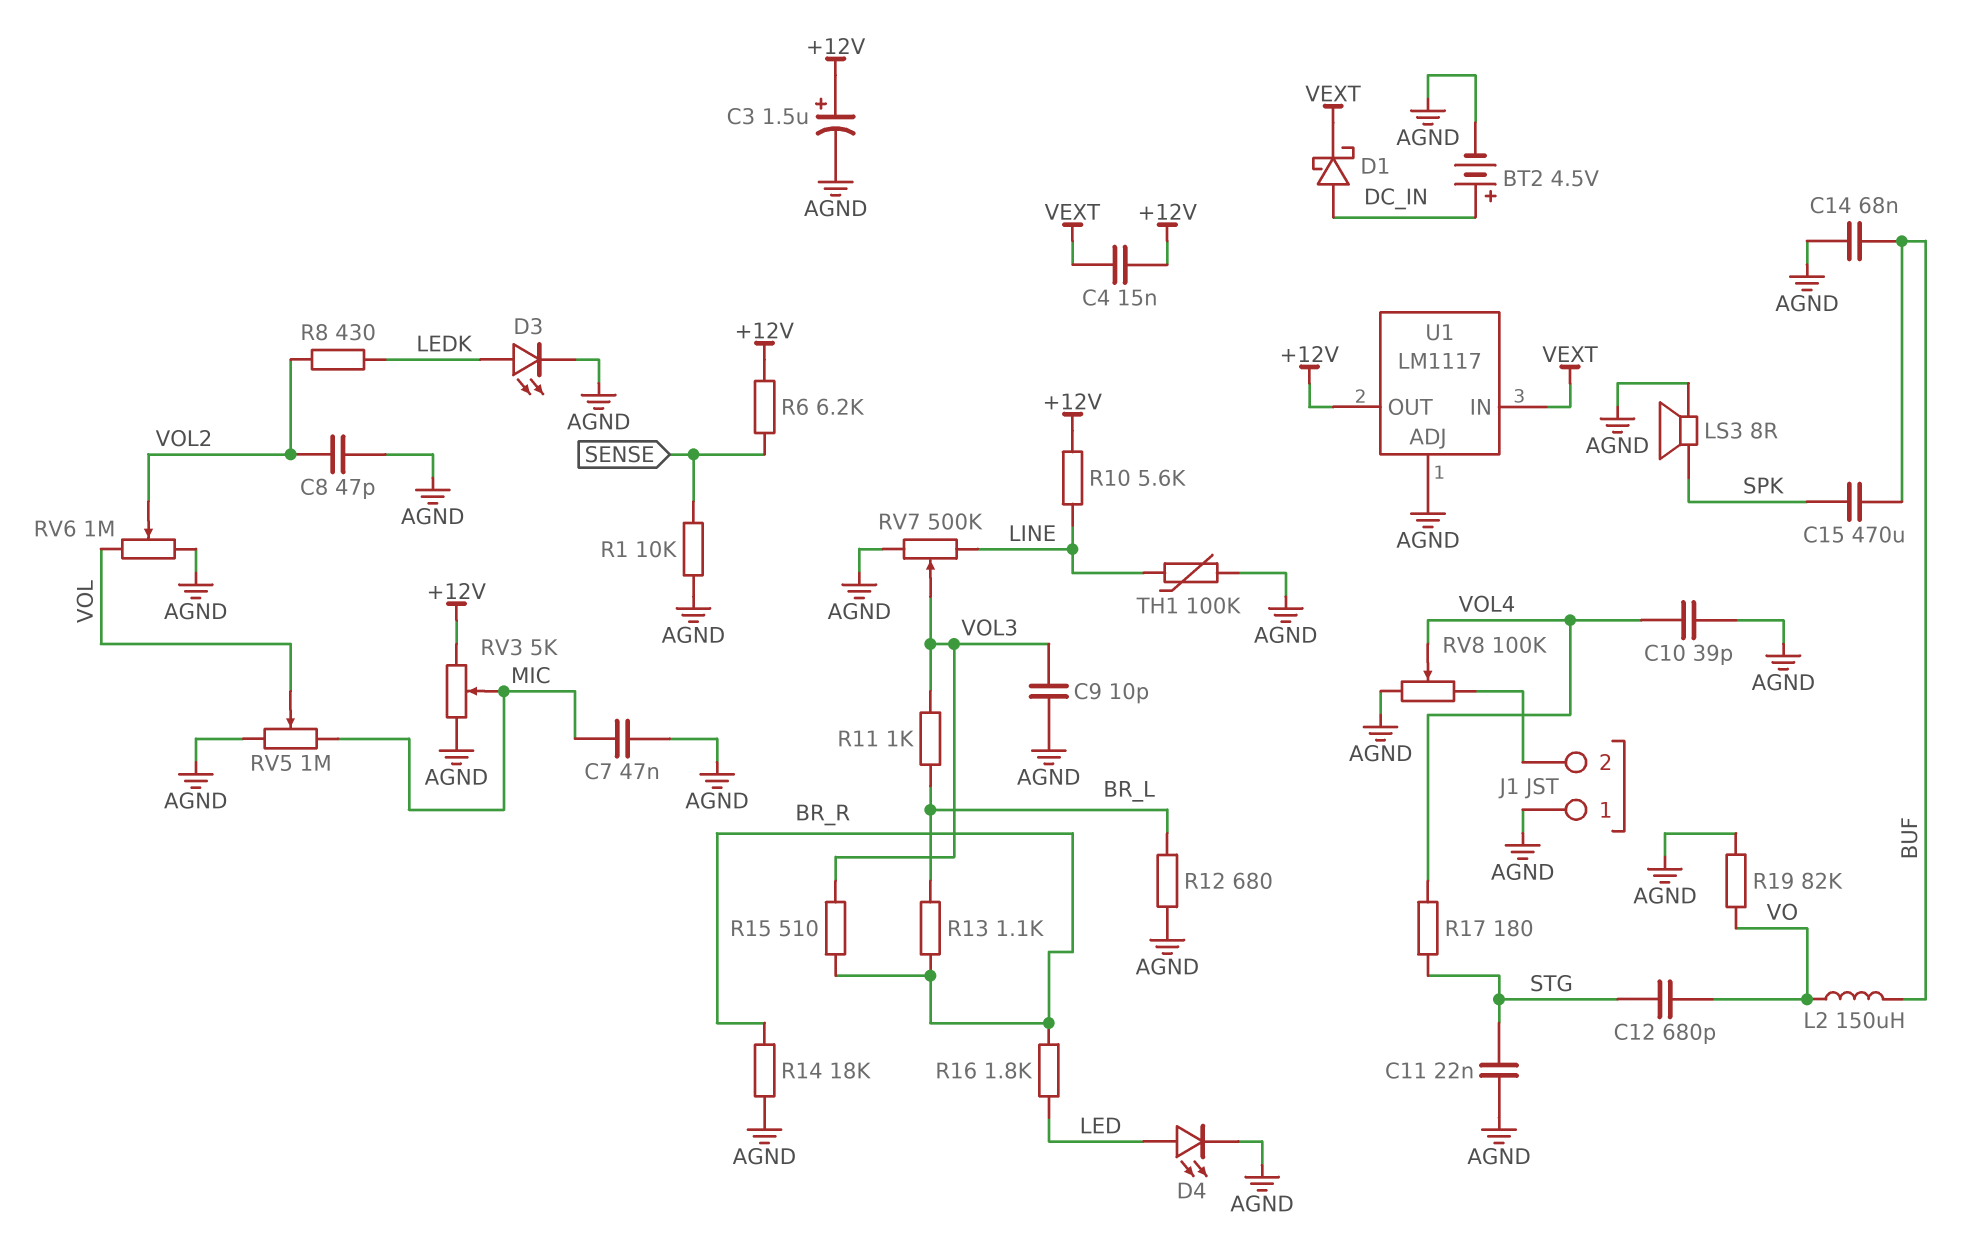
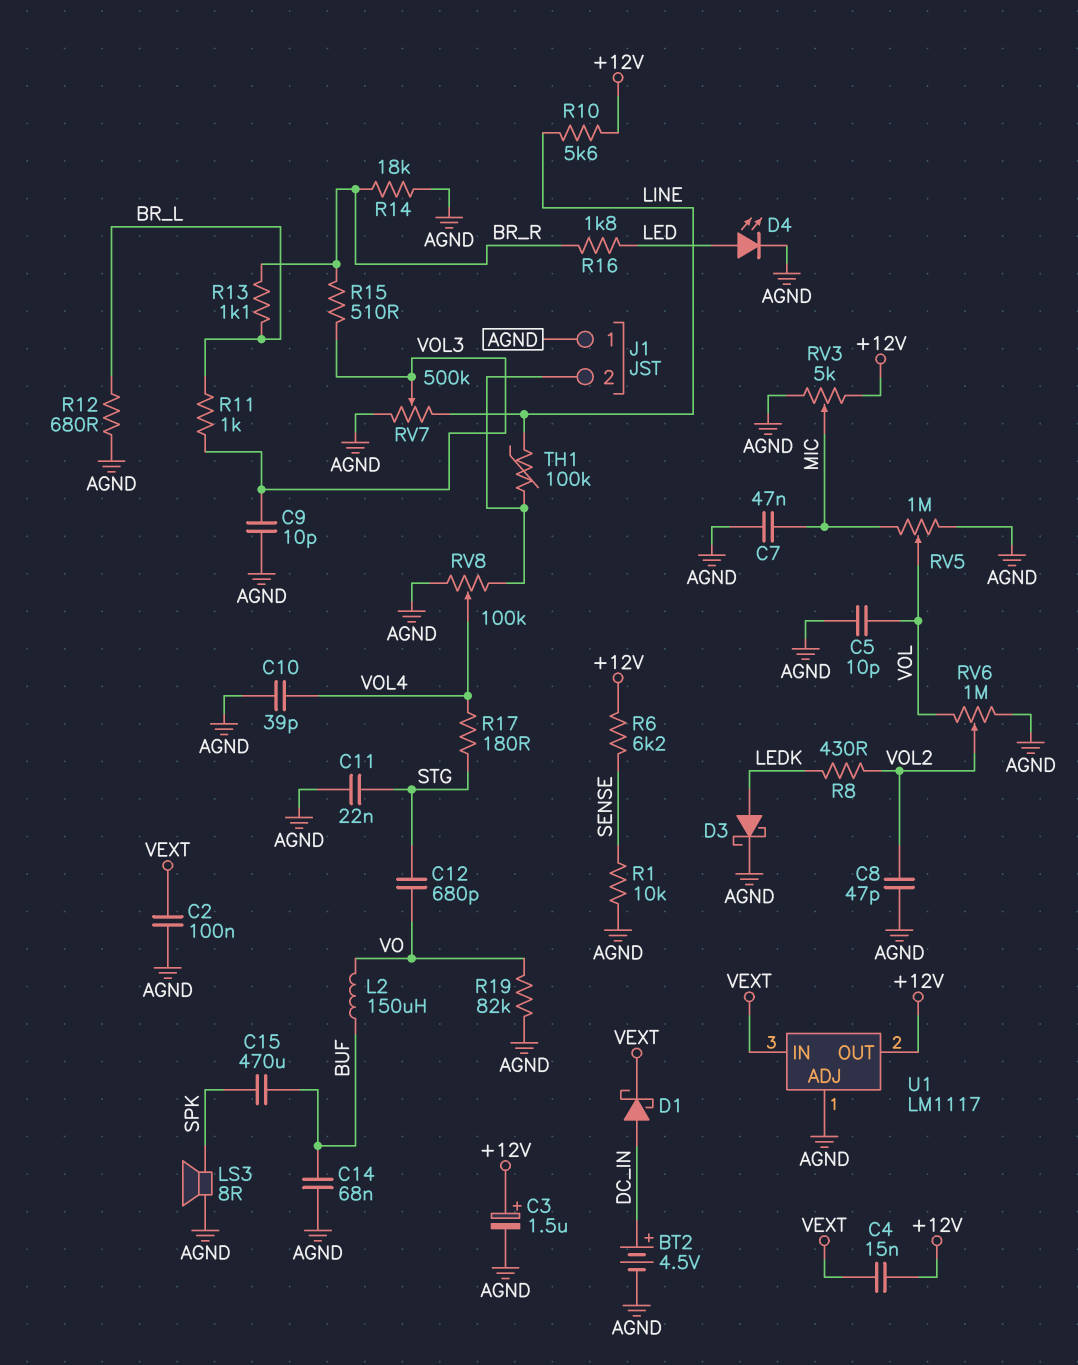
C2: none -> 100nF (AGND, VEXT)
C5: none -> 10pF (AGND, VOL)
D3: LED (A LEDK, K AGND) -> schottky (A LEDK, K AGND)
TH1: 100k (AGND, LINE) -> 100k (J1/2, LINE)

